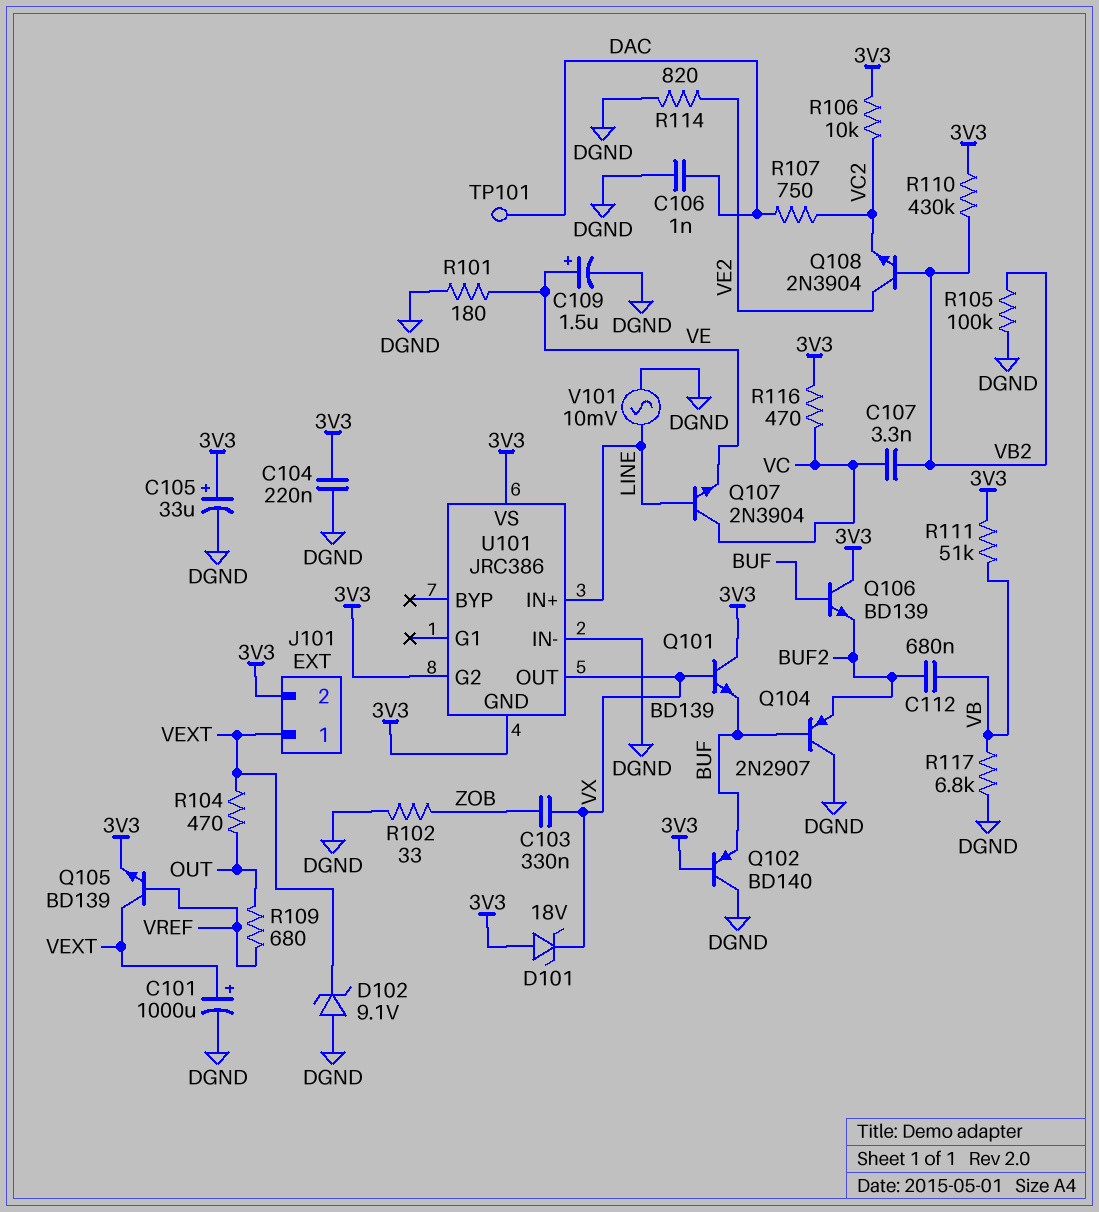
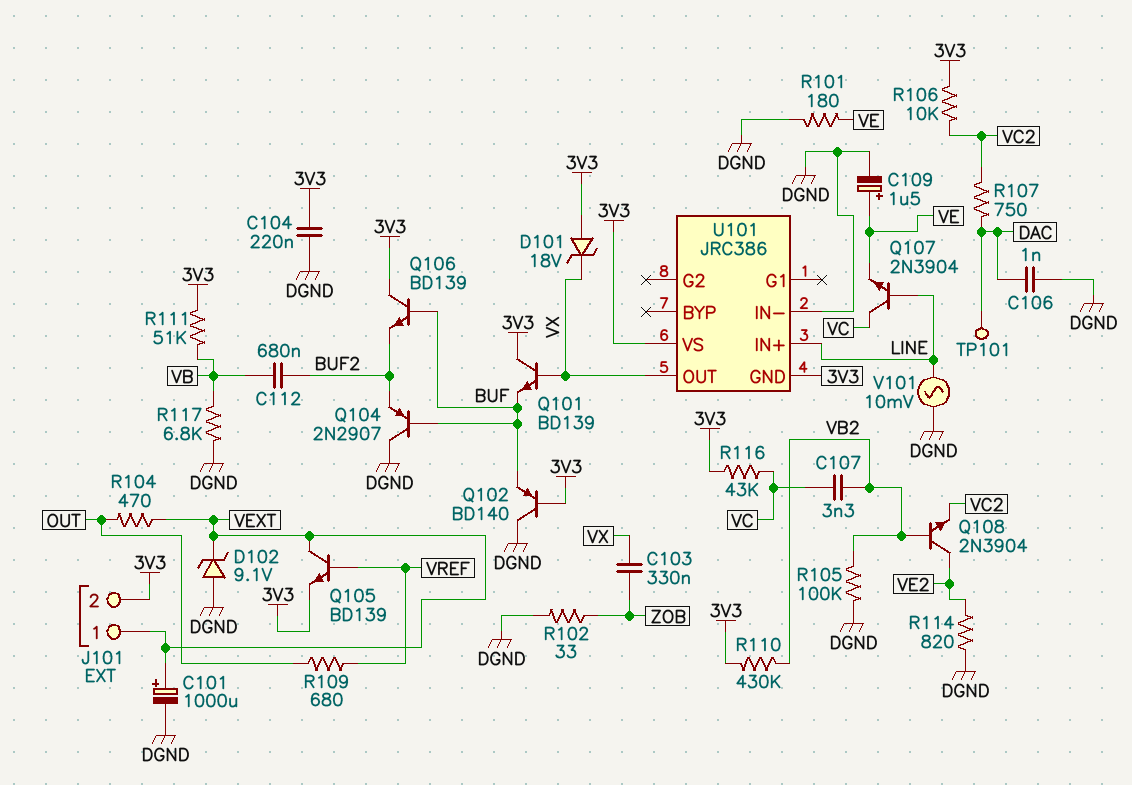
C105: 33uF (plus 3V3, minus DGND) -> none
R116: 470 (3V3, VC) -> 43k (3V3, VC)
U101 pin G2: 3V3 -> none

